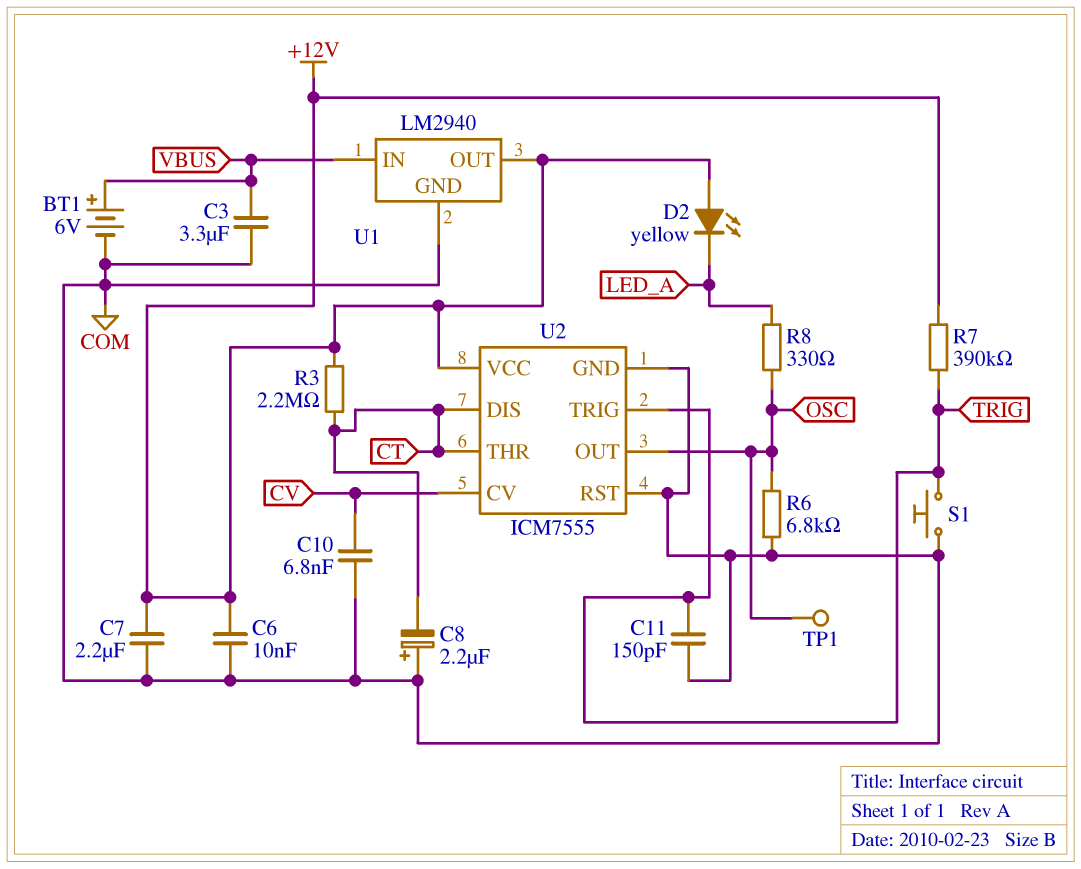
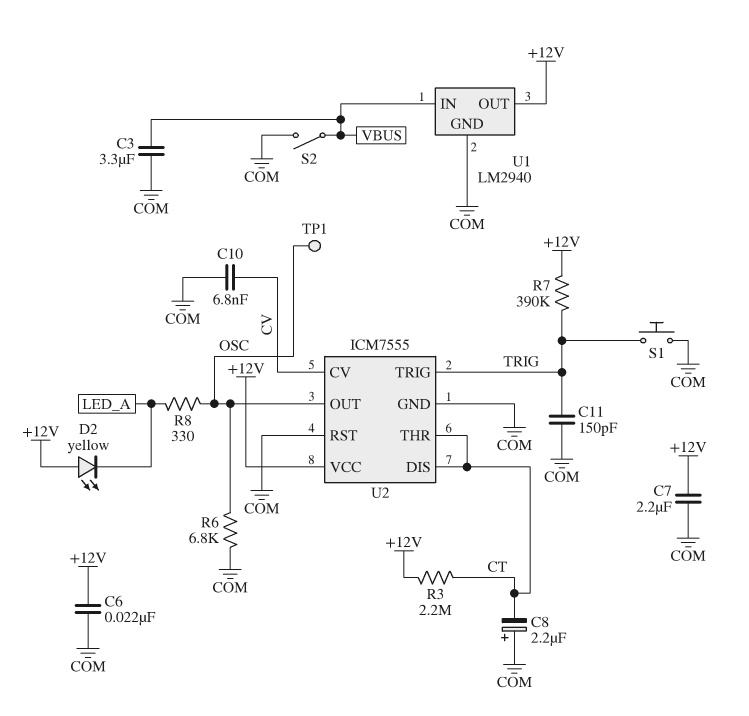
BT1: 6V (plus VBUS, minus COM) -> none
C6: 10nF (+12V, COM) -> 22nF (+12V, COM)
S2: none -> switch (COM, VBUS)

